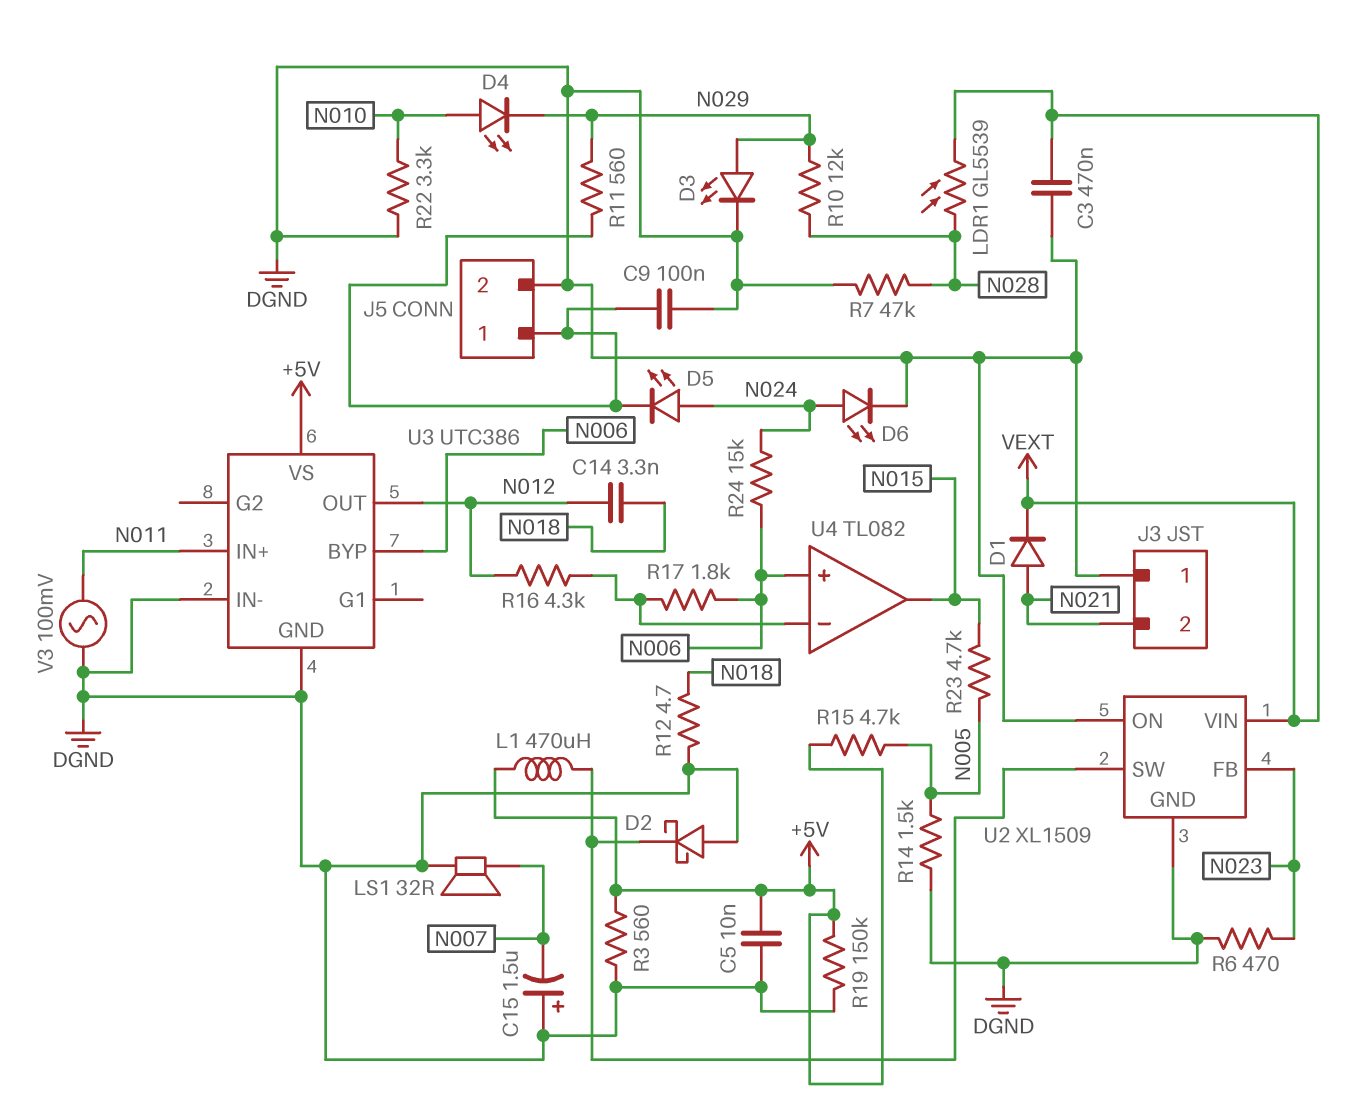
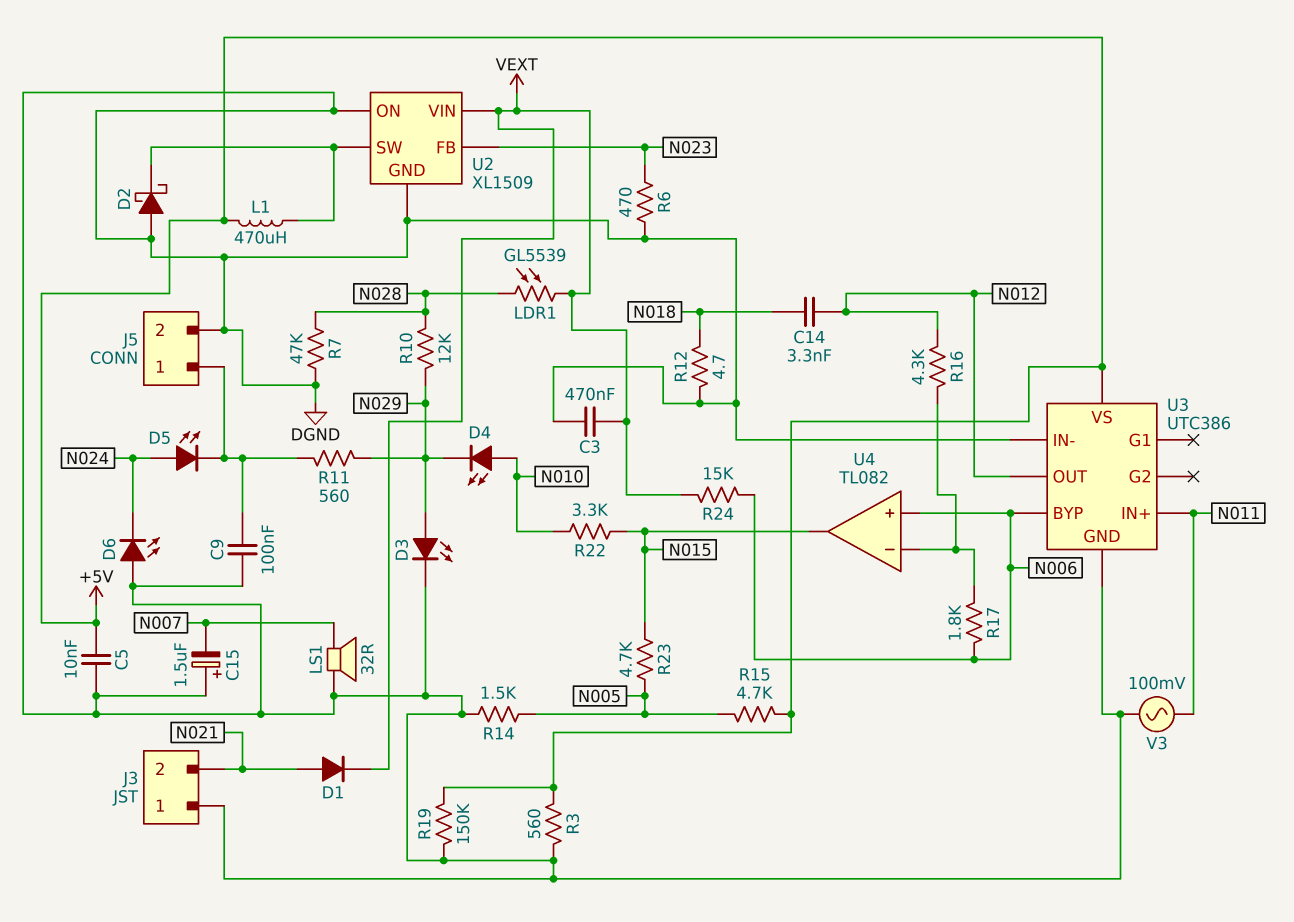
D6: LED (A N024, K DGND) -> LED (A DGND, K N024)
R22: 3.3k (DGND, N010) -> 3.3k (N010, N015)
R24: 15k (N006, N024) -> 15k (N006, VEXT)

